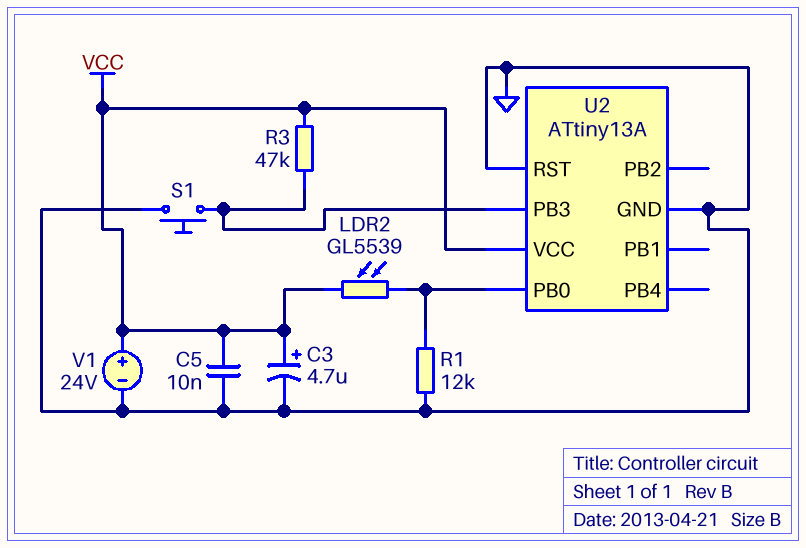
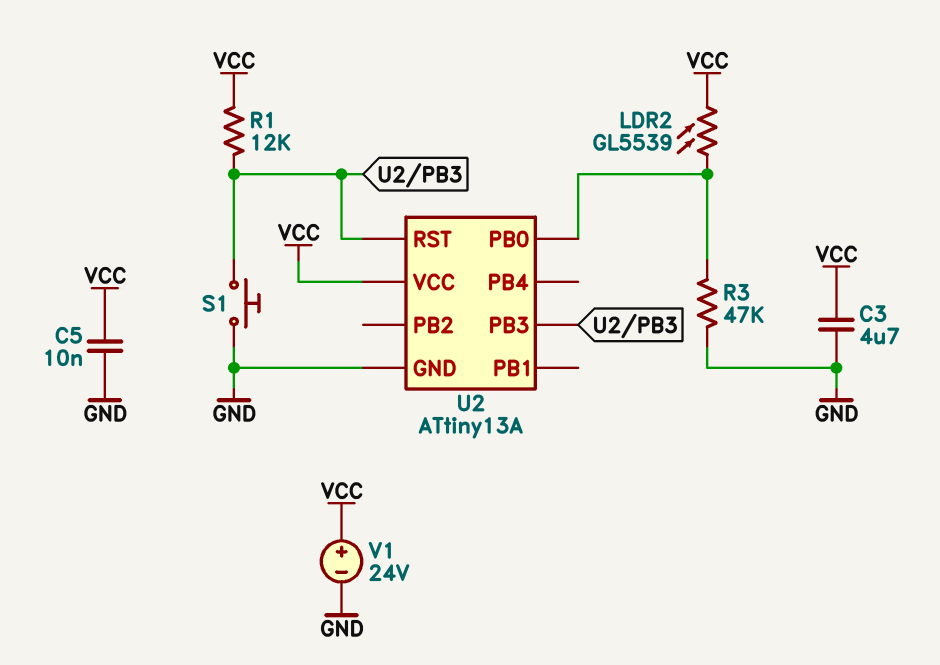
C3: 4.7uF (plus VCC, minus GND) -> 4.7uF (GND, VCC)
R1: 12k (GND, U2/PB0) -> 12k (U2/PB3, VCC)
R3: 47k (U2/PB3, VCC) -> 47k (GND, U2/PB0)
U2 pin RST: GND -> U2/PB3

